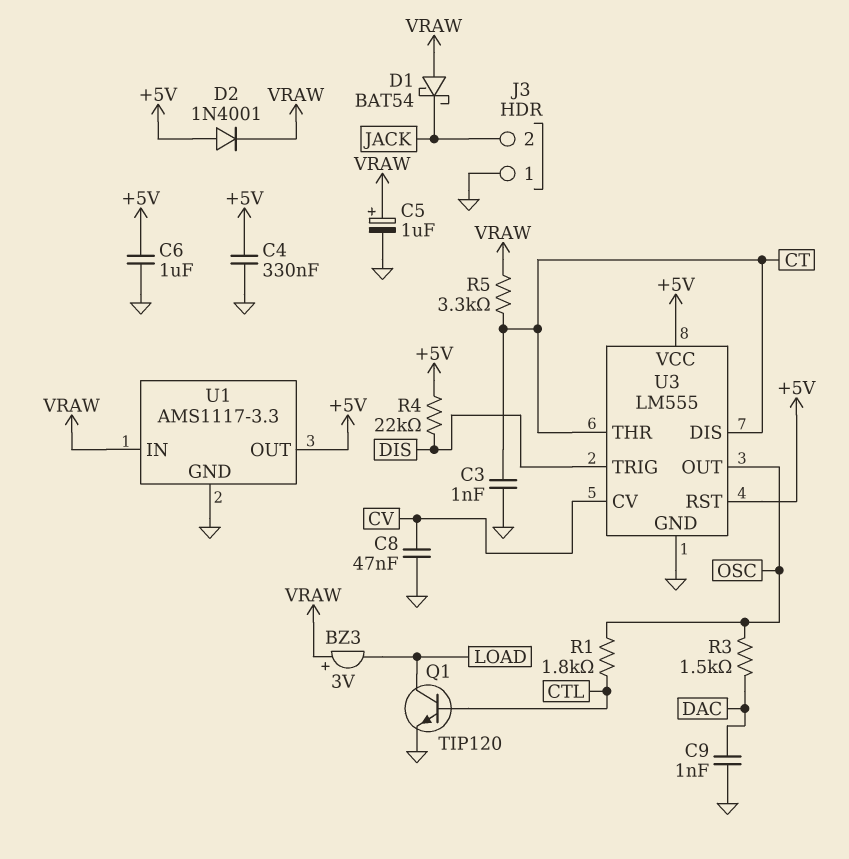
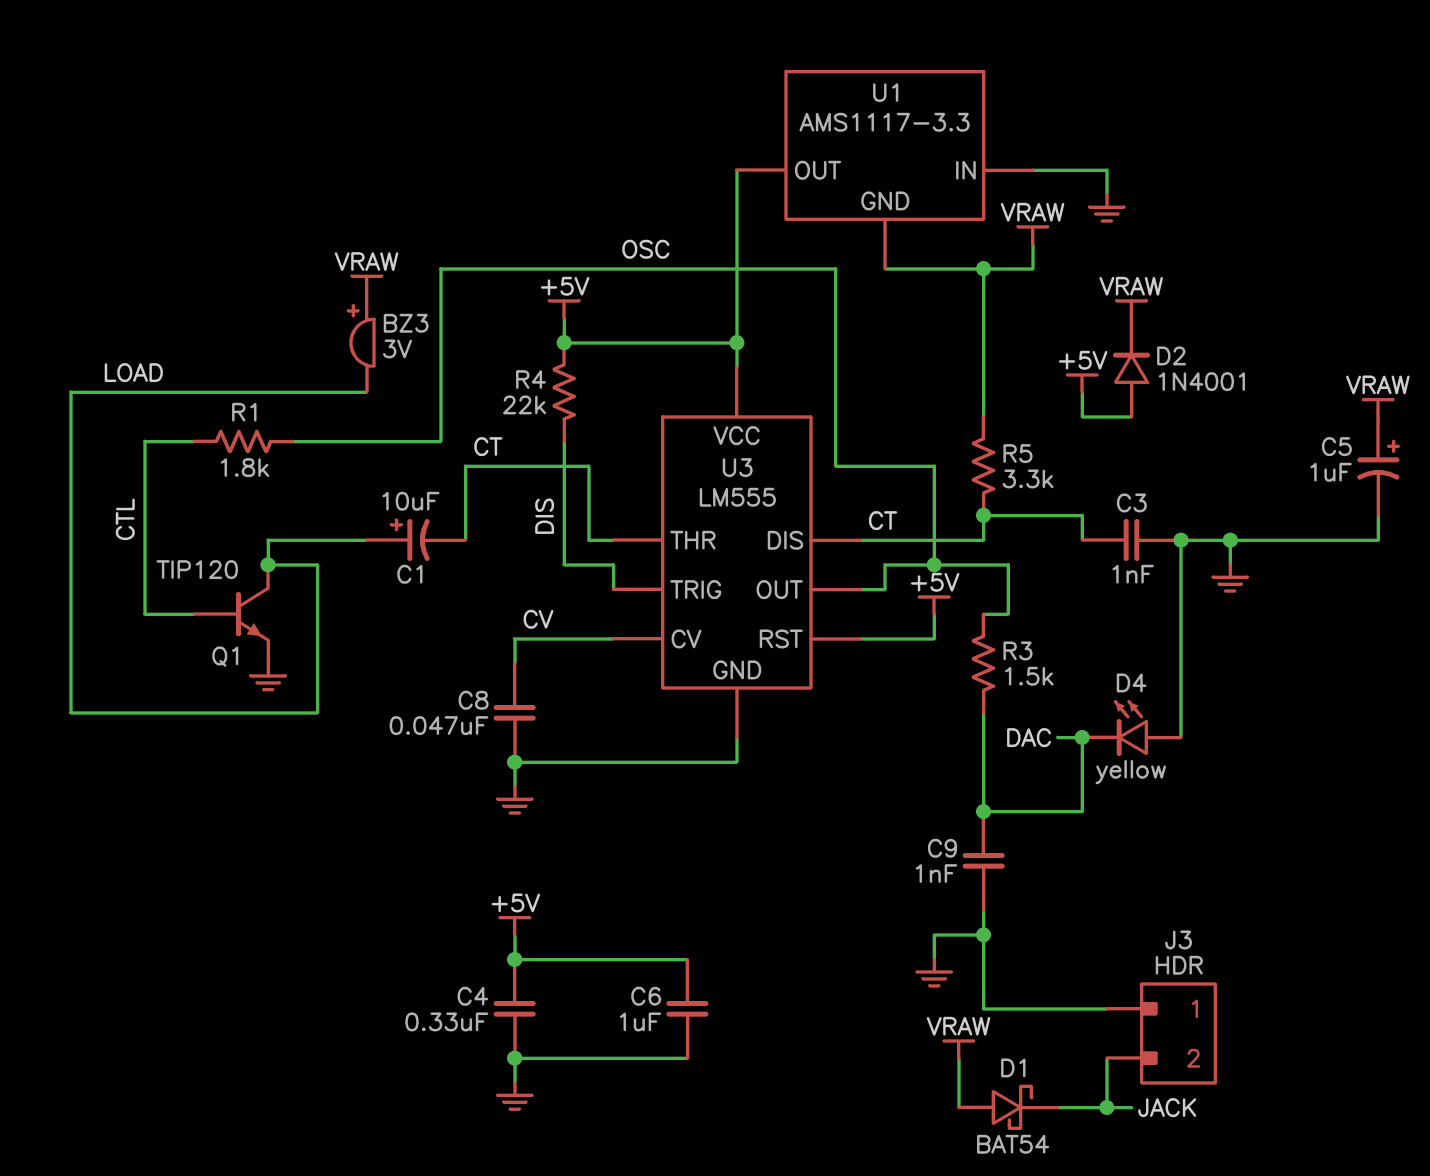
C1: none -> 10uF (plus LOAD, minus CT)
D4: none -> LED yellow (A GND, K DAC)
U1 pin GND: GND -> VRAW
U1 pin IN: VRAW -> GND

